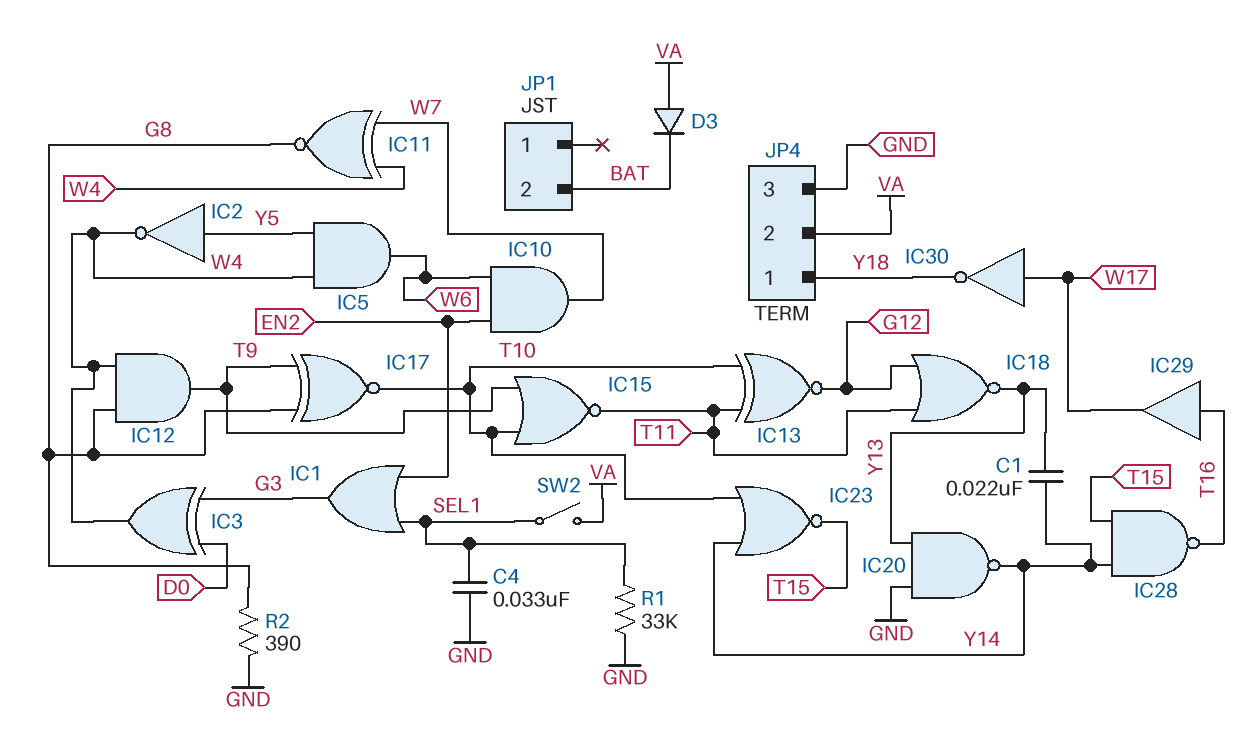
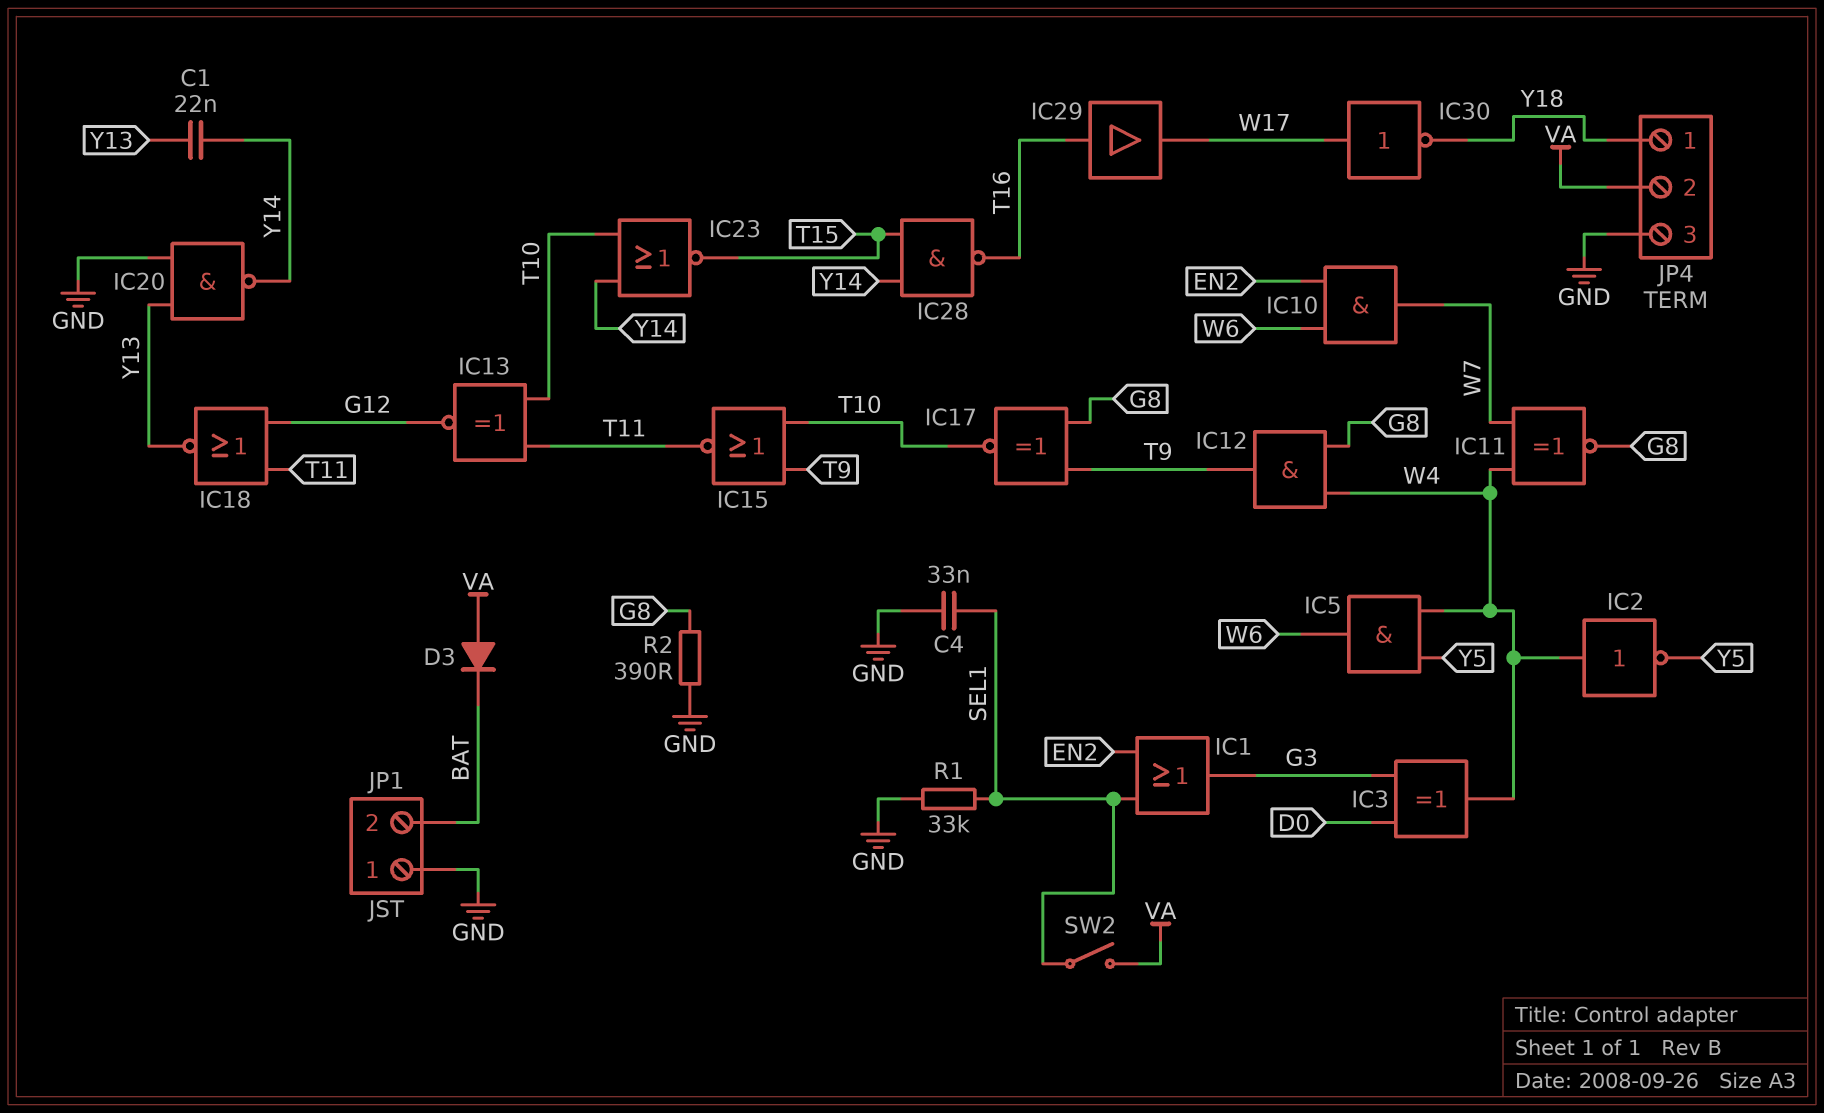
IC2: NOT (in Y5, out W4) -> NOT (in W4, out Y5)
JP1 pin 1: none -> GND

